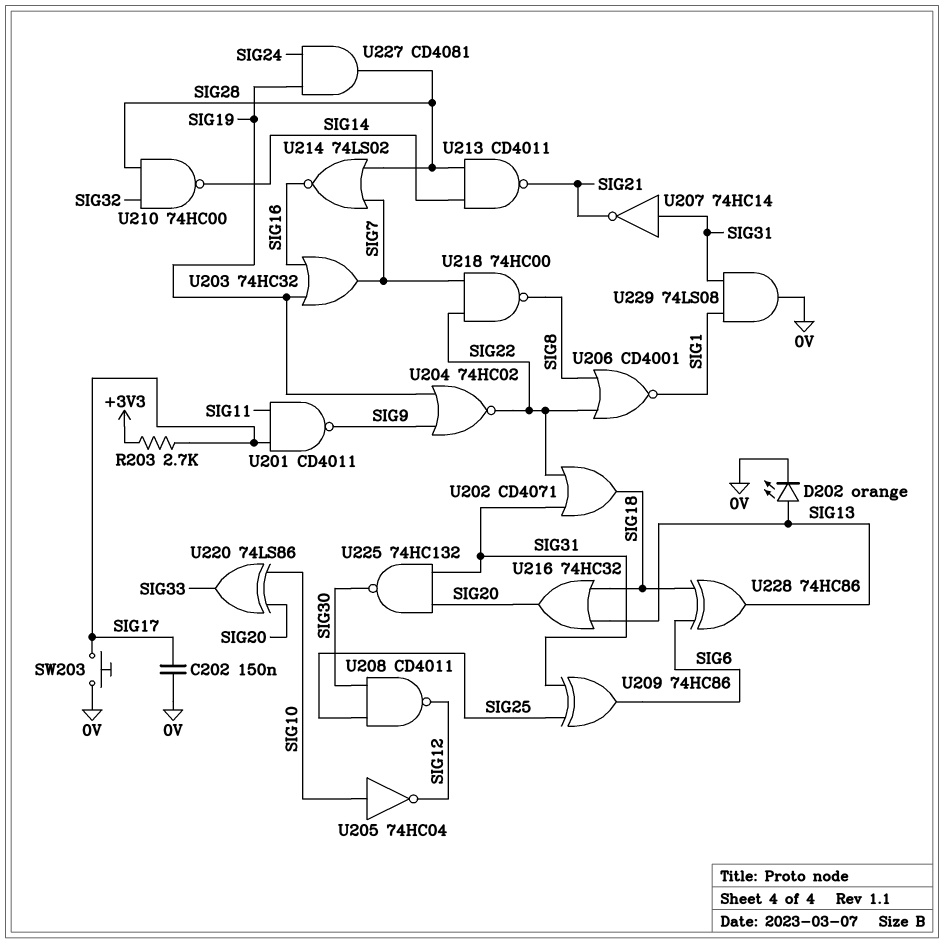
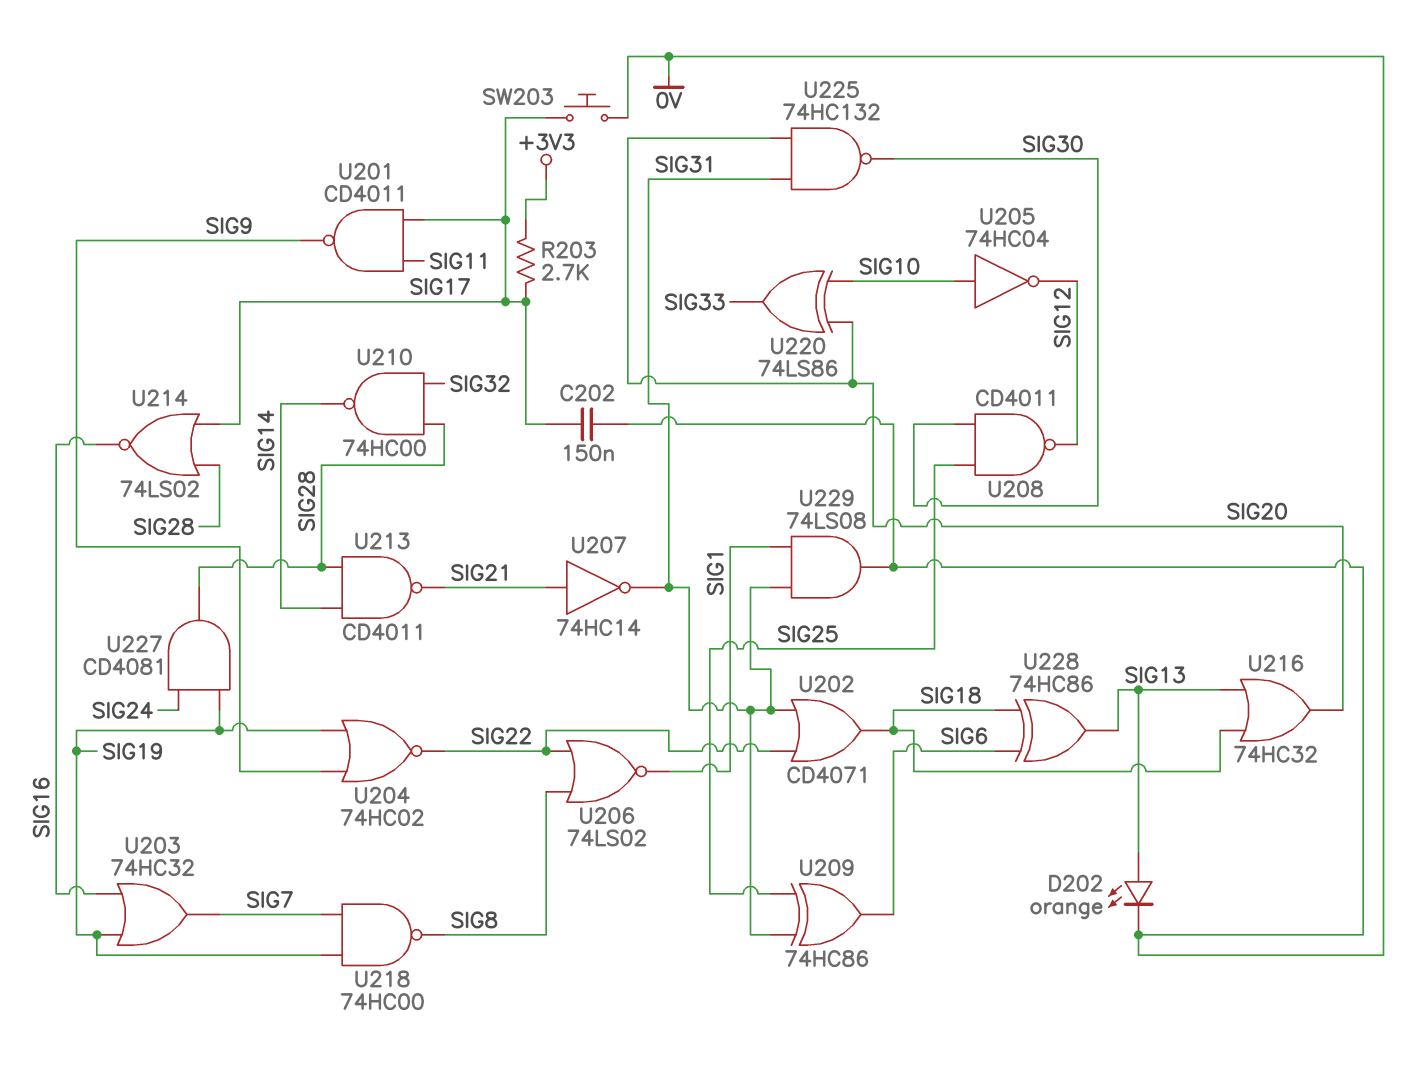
U206: NOR CD4001 (in SIG8, in SIG22, out SIG1) -> NOR 74LS02 (in SIG8, in SIG22, out SIG1)
U207: NOT 74HC14 (in SIG31, out SIG21) -> NOT 74HC14 (in SIG21, out SIG31)
U214: NOR 74LS02 (in SIG7, in SIG28, out SIG16) -> NOR 74LS02 (in SIG17, in SIG28, out SIG16)
U218: NAND 74HC00 (in SIG7, in SIG22, out SIG8) -> NAND 74HC00 (in SIG7, in SIG19, out SIG8)

